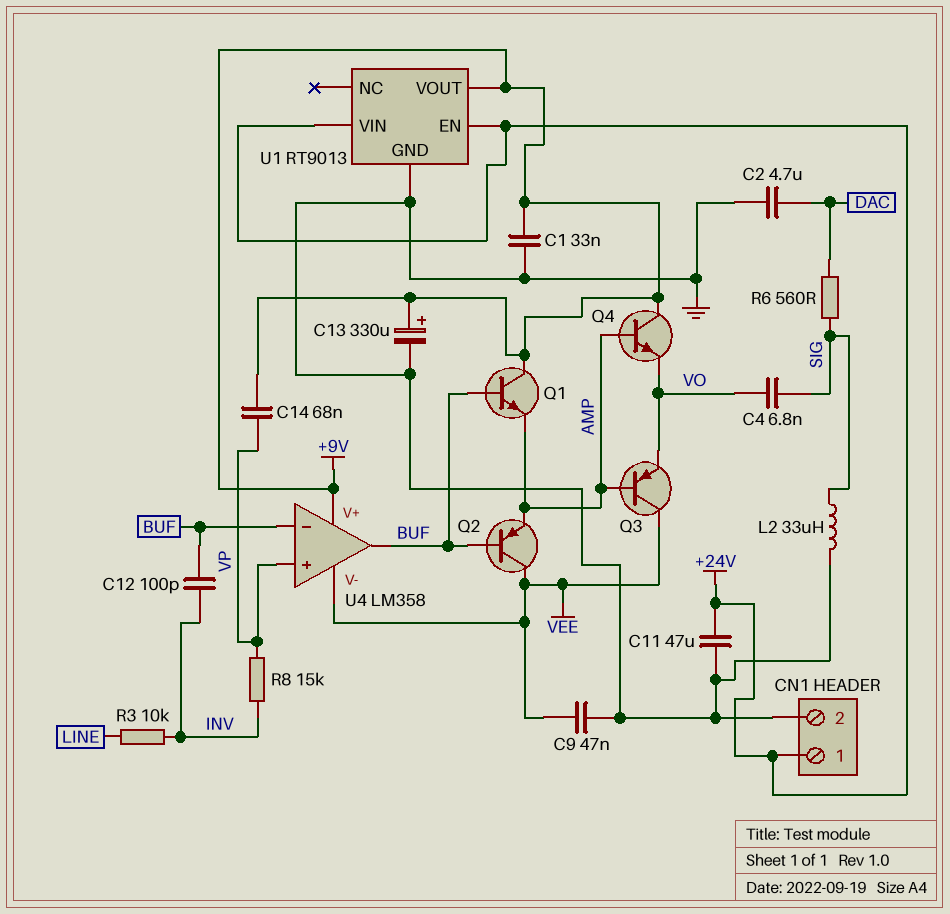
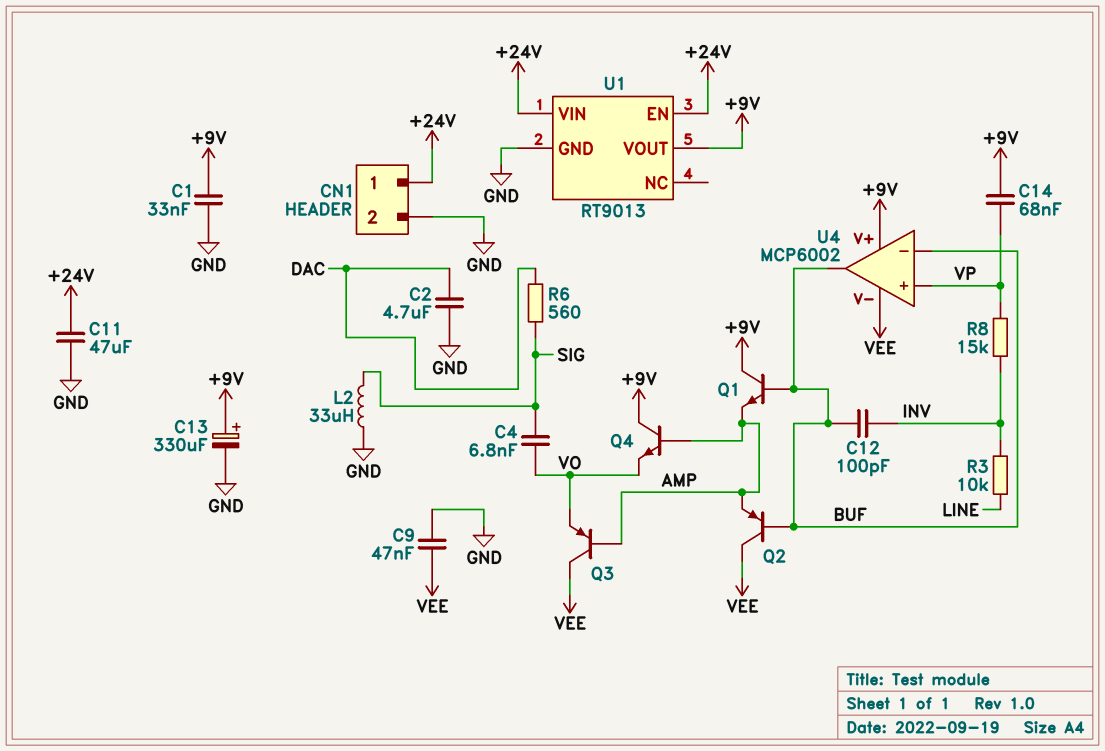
U4: LM358 -> MCP6002

